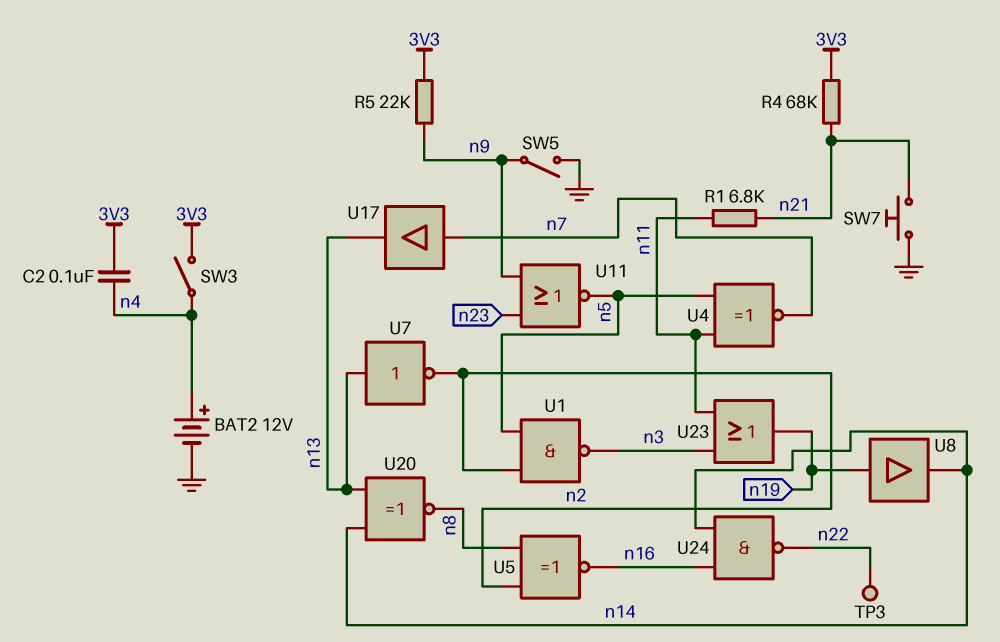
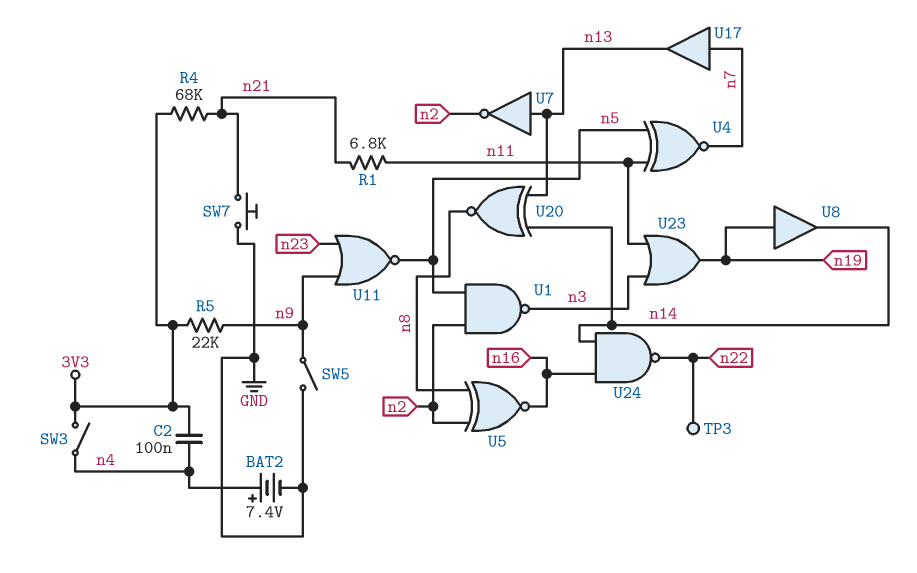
BAT2: 12V (plus n4, minus GND) -> 7.4V (plus n4, minus GND)

